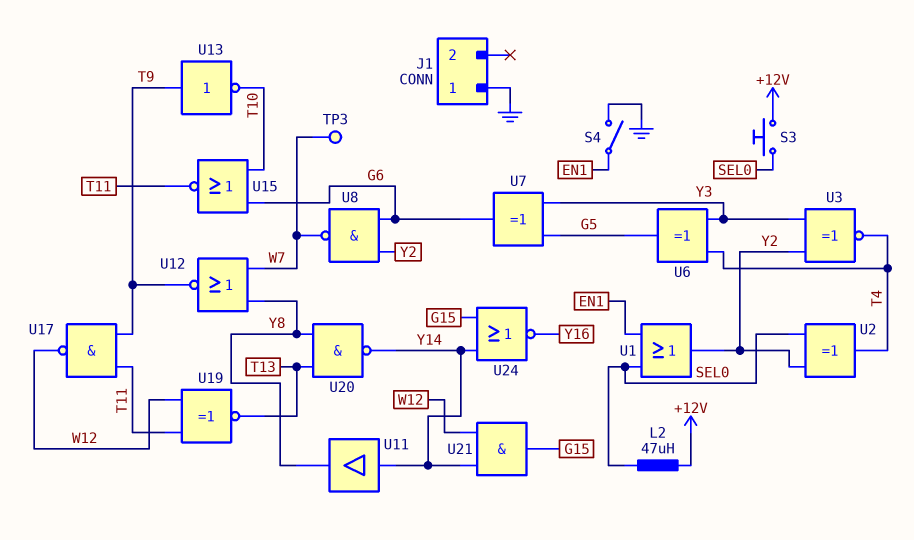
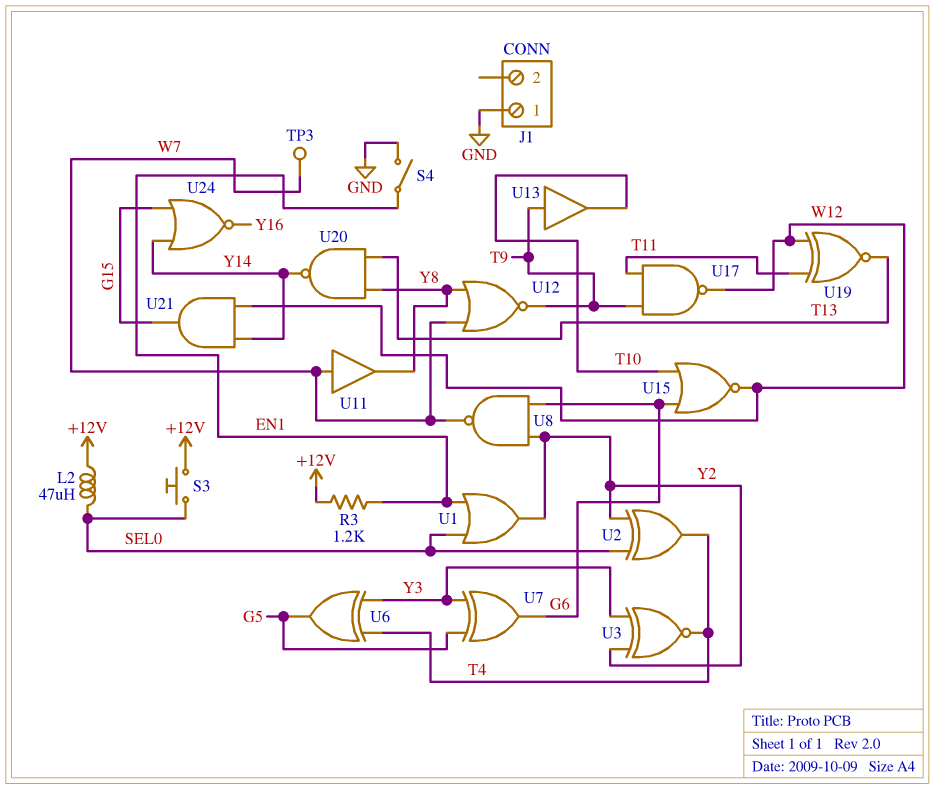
R3: none -> 1.2k (+12V, EN1)
U11: buffer (in Y14, out Y8) -> buffer (in W7, out Y8)
U13: NOT (in T9, out T10) -> buffer (in T9, out T10)
U15: NOR (in G6, in T10, out T11) -> NOR (in G6, in T10, out W12)

